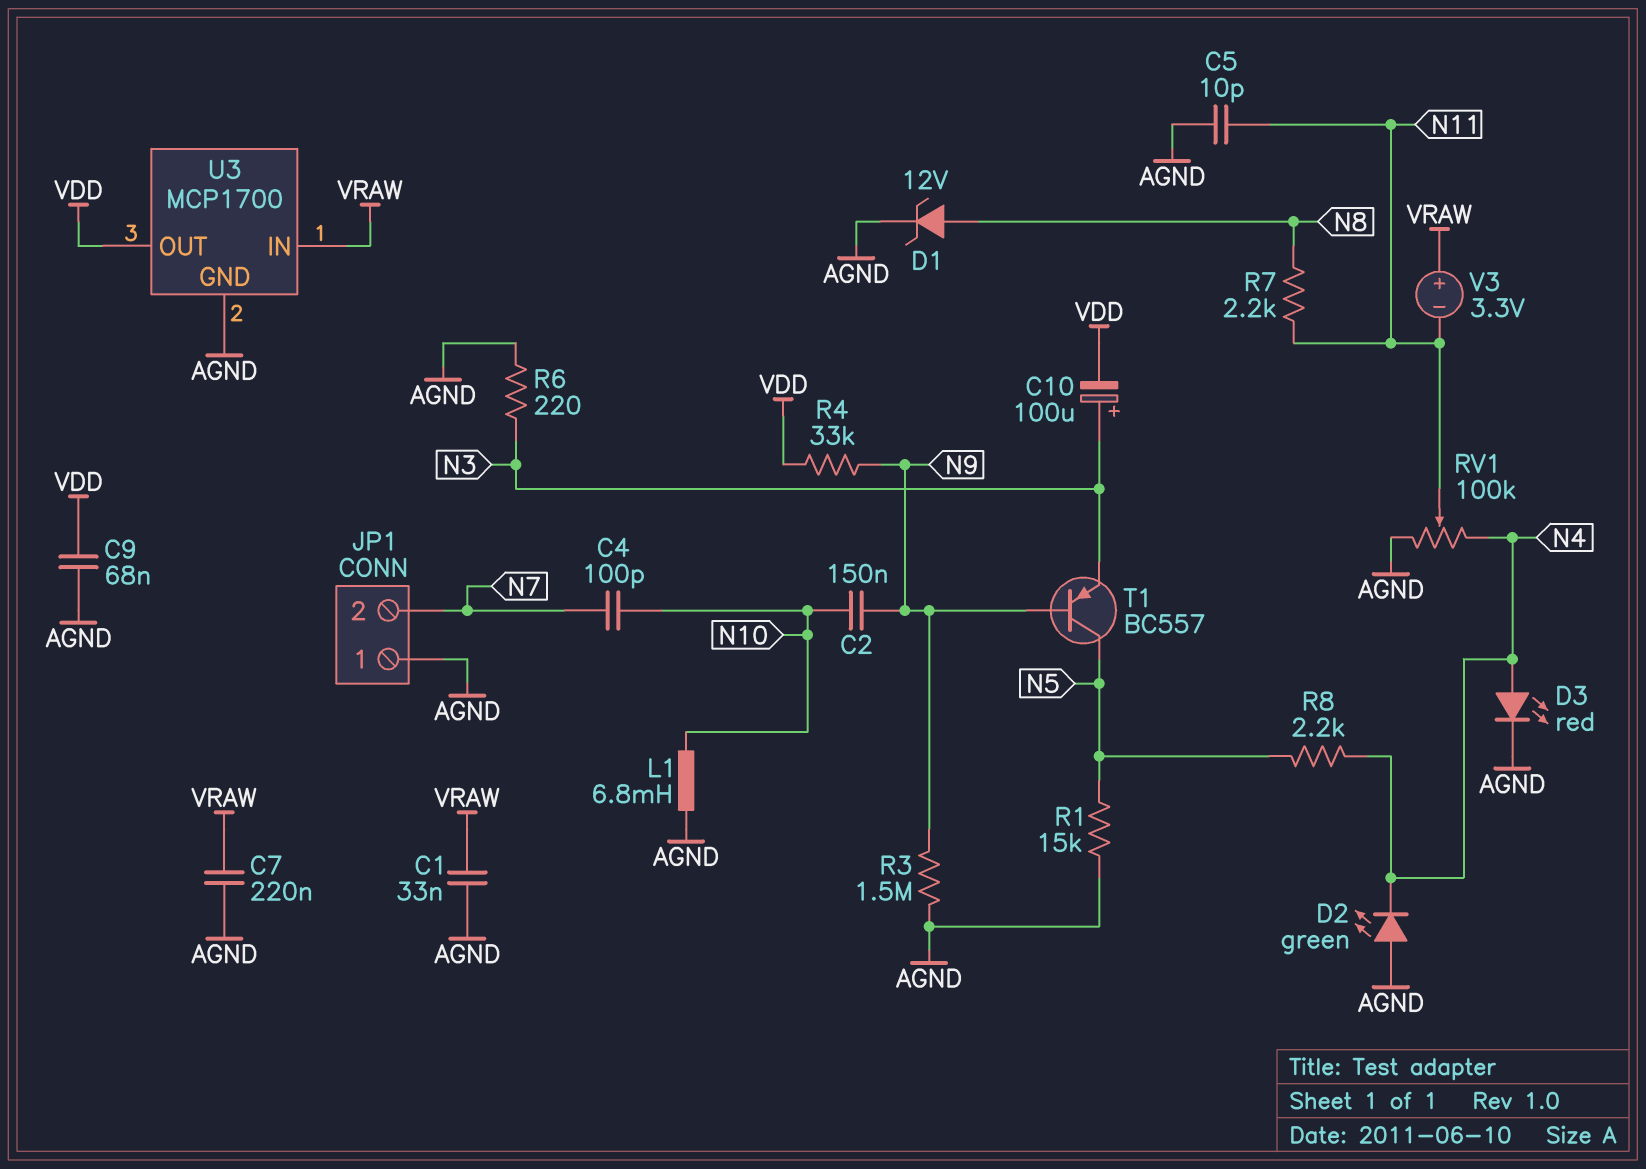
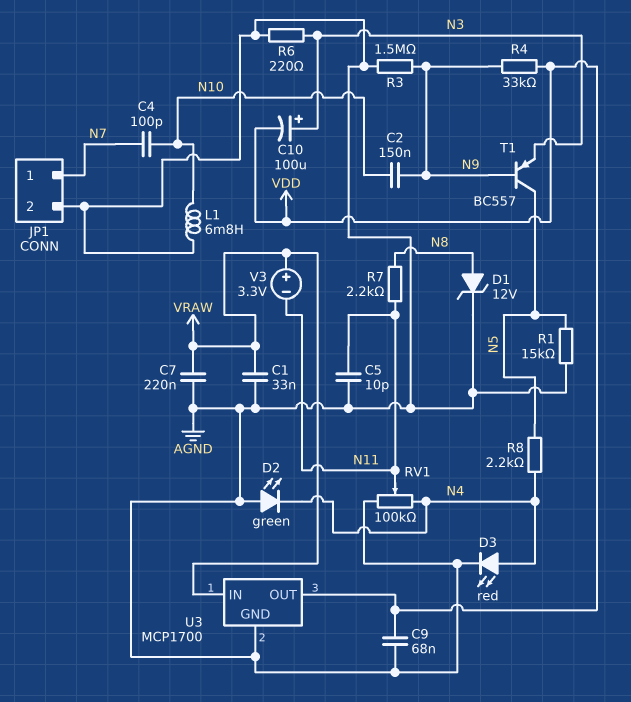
JP1 pin 1: AGND -> N7
JP1 pin 2: N7 -> AGND

